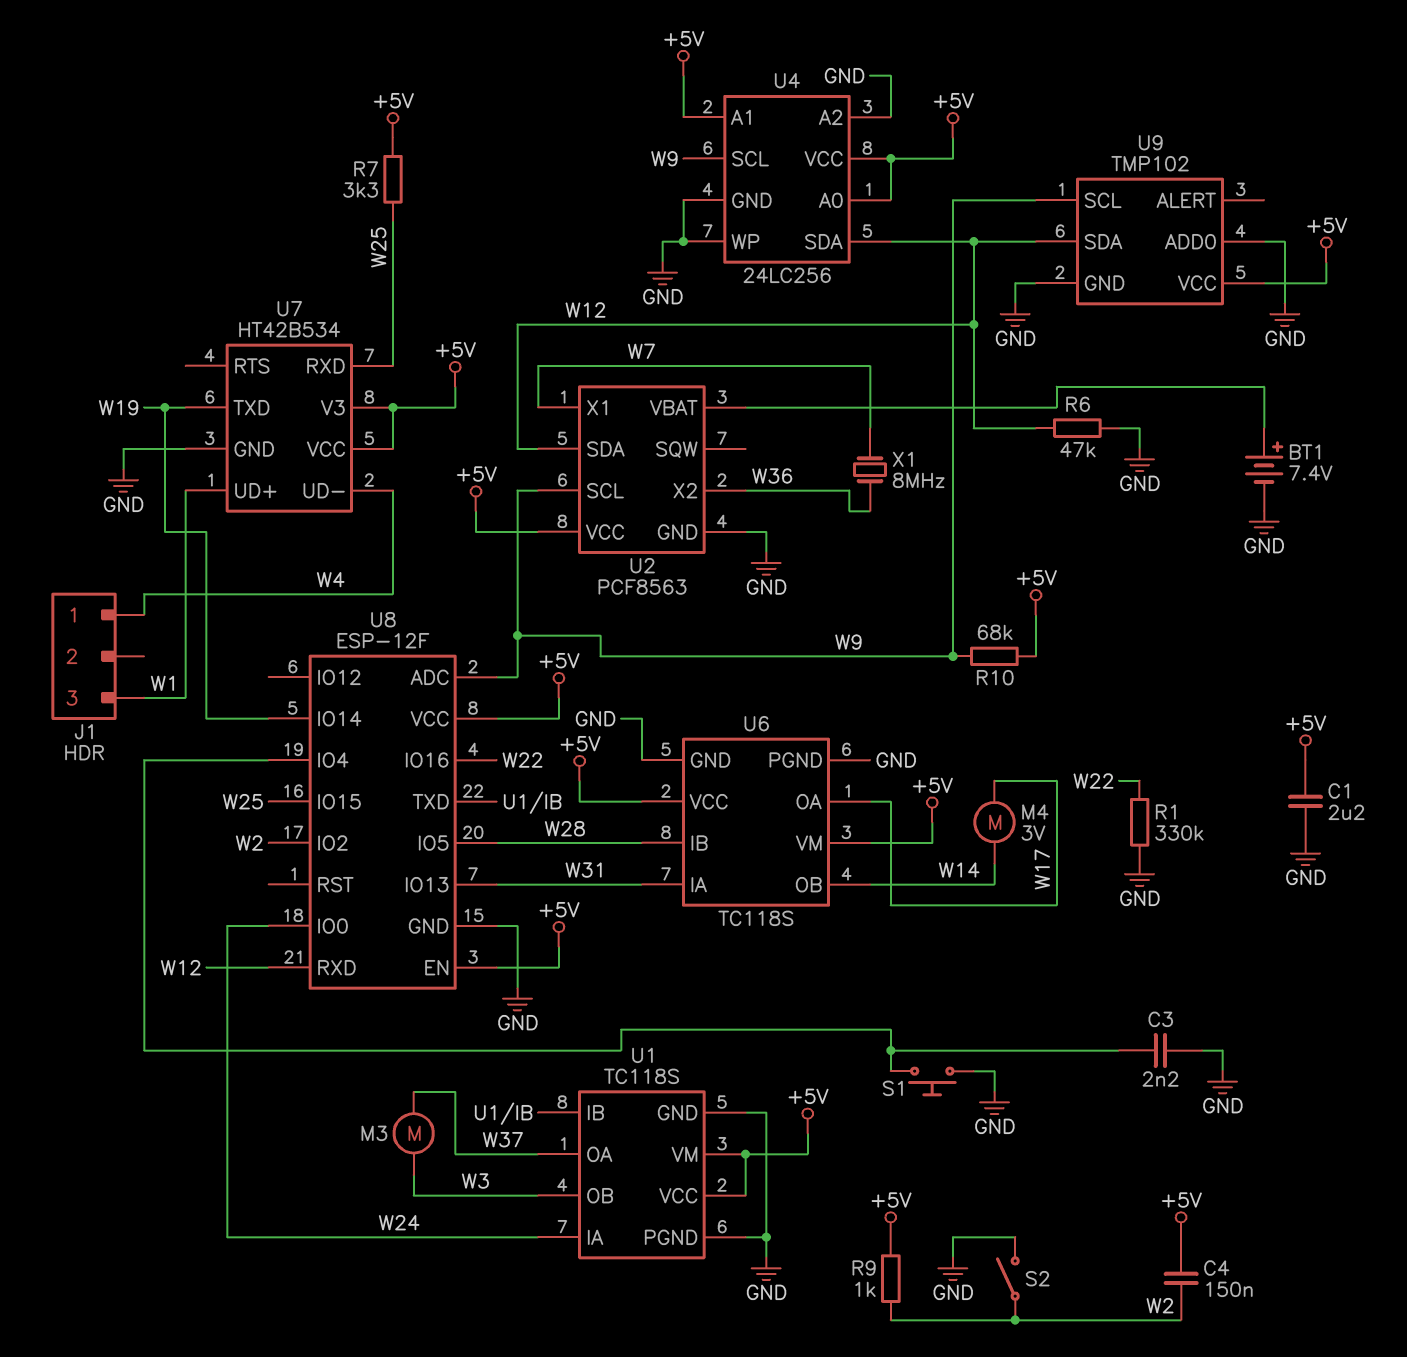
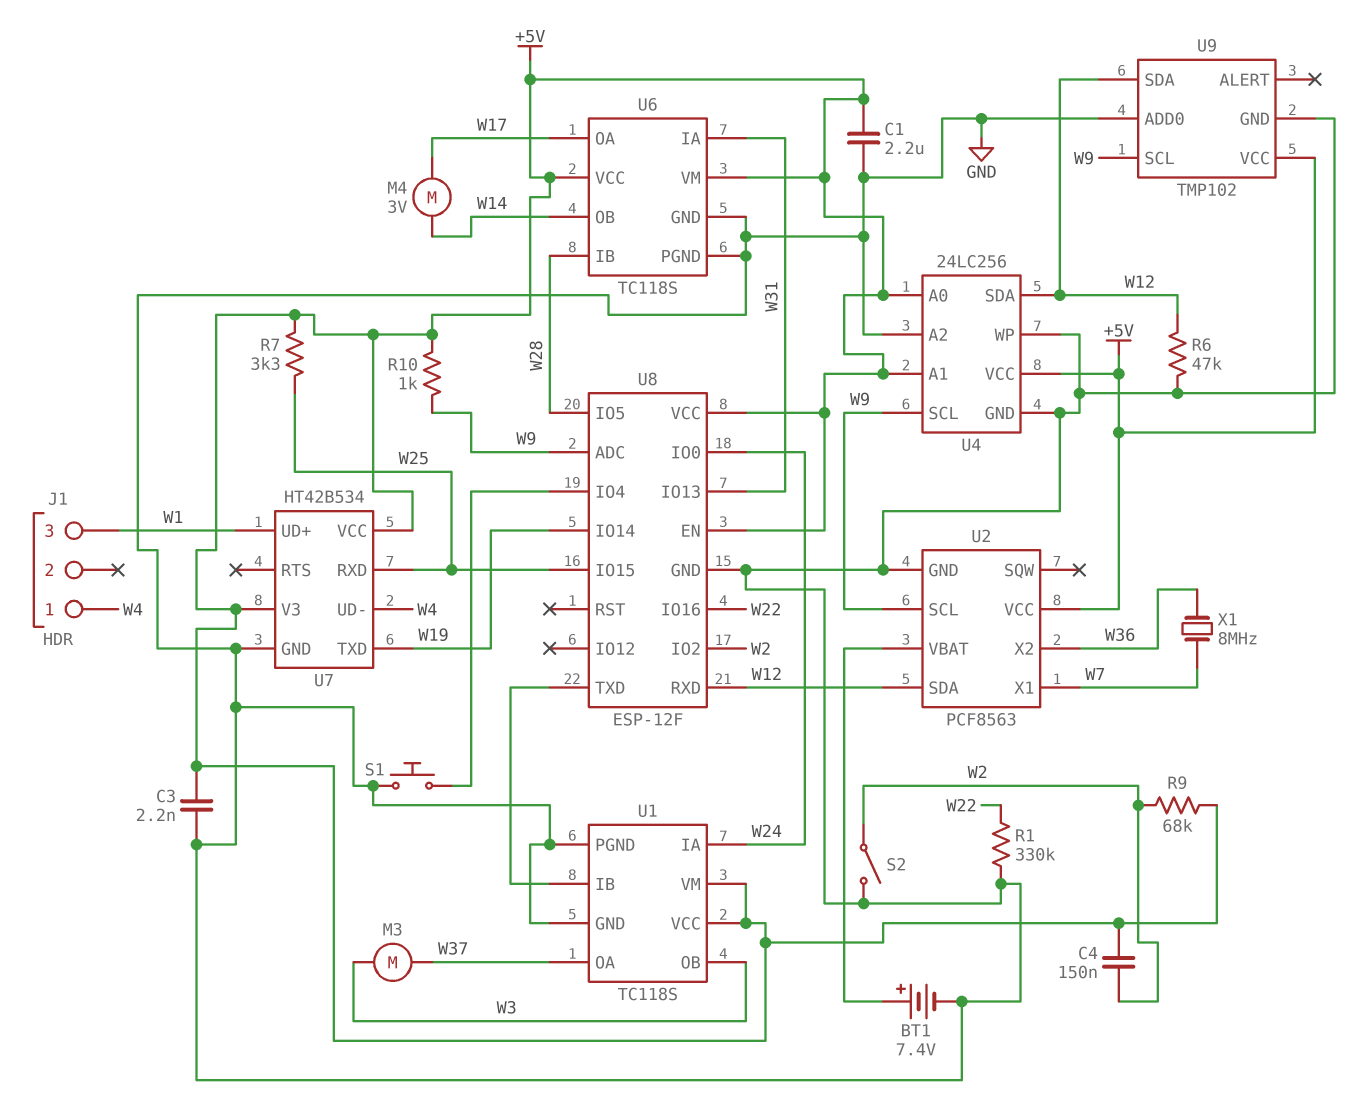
C3: 2.2nF (GND, U8/IO4) -> 2.2nF (+5V, GND)
R9: 1k (+5V, W2) -> 68k (+5V, W2)
R10: 68k (+5V, W9) -> 1k (+5V, W9)

